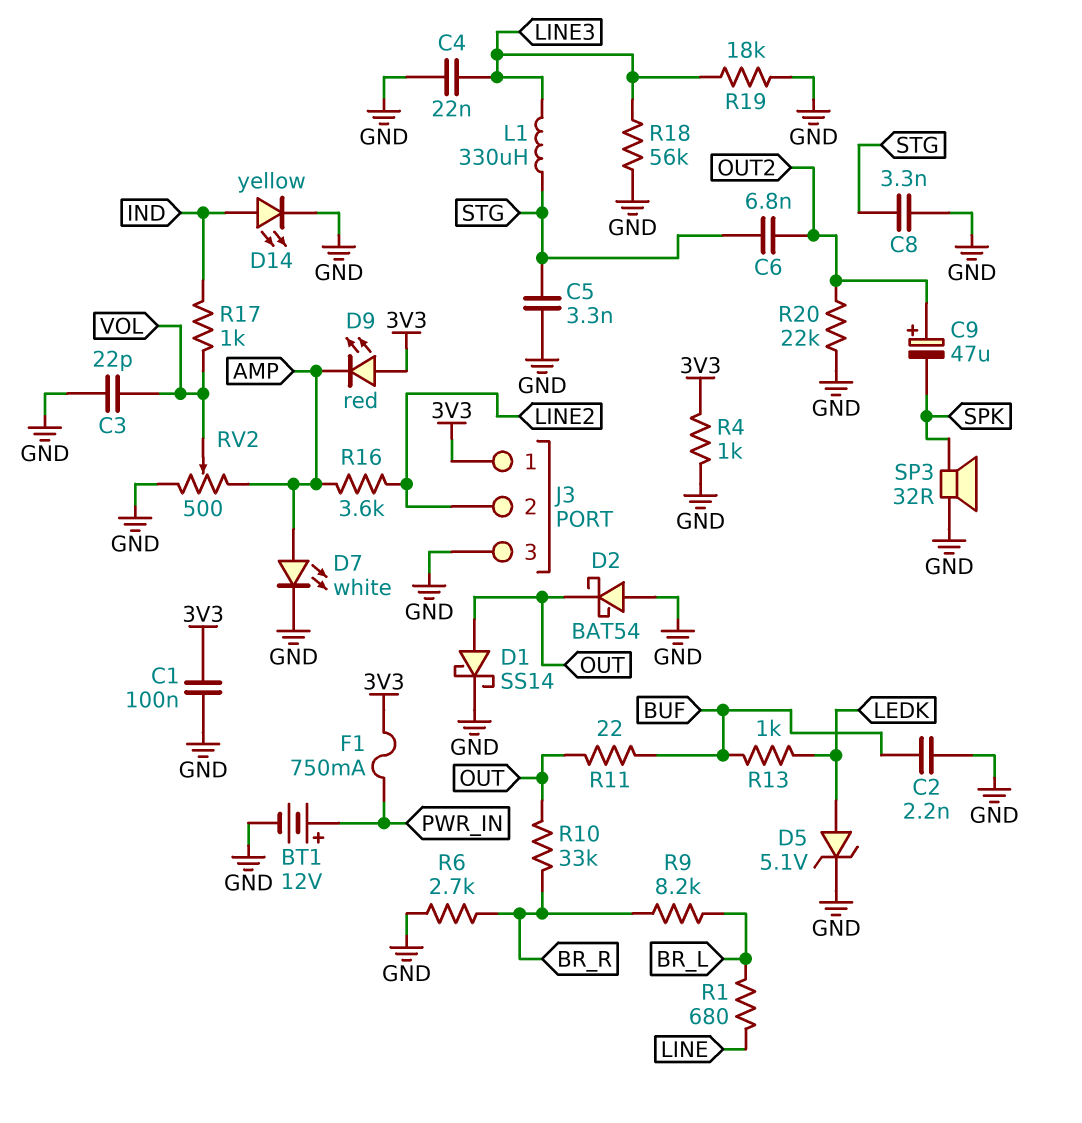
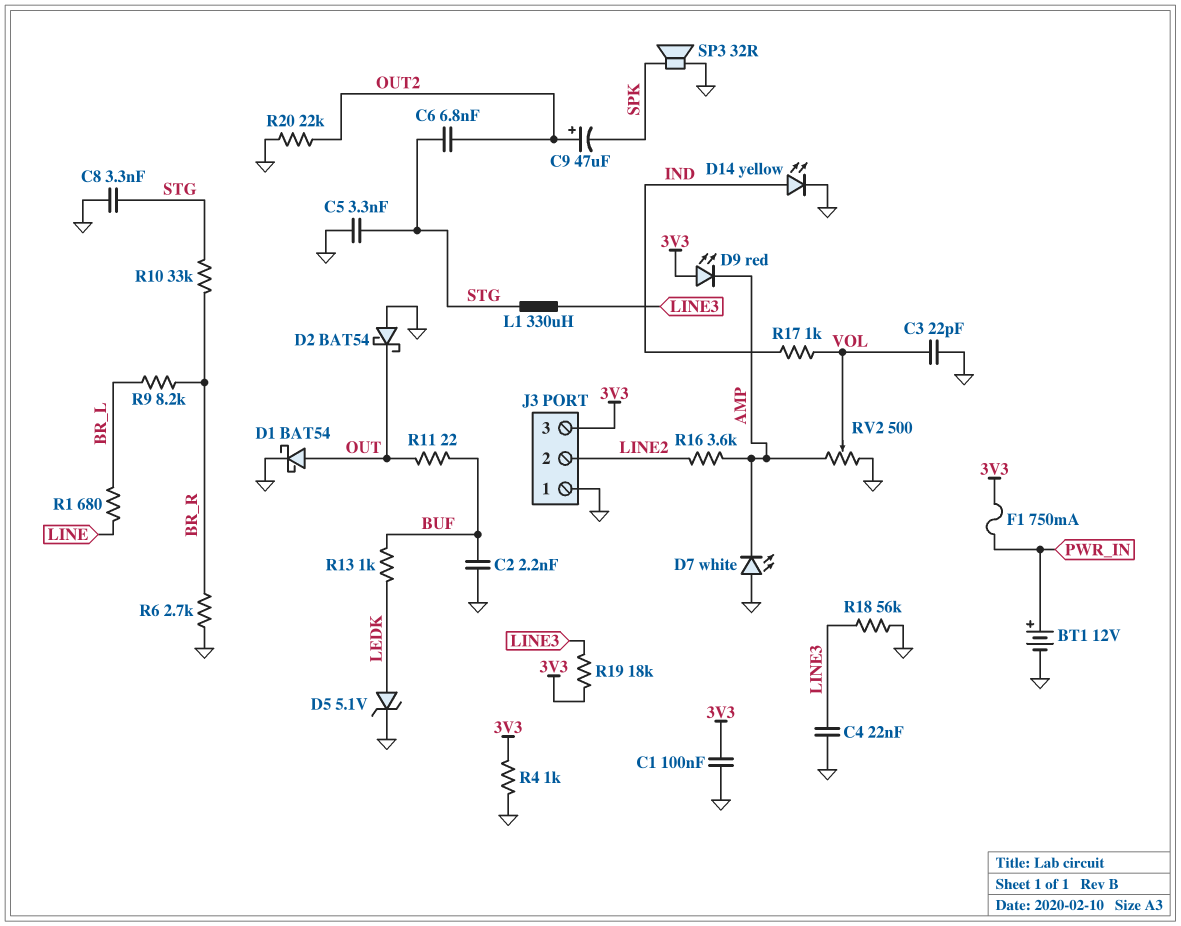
D1: schottky SS14 (A OUT, K GND) -> schottky BAT54 (A OUT, K GND)
D7: LED white (A AMP, K GND) -> LED white (A GND, K AMP)
J3 pin 1: 3V3 -> GND
J3 pin 3: GND -> 3V3
R10: 33k (BR_R, OUT) -> 33k (BR_R, STG)
R19: 18k (GND, LINE3) -> 18k (3V3, LINE3)

